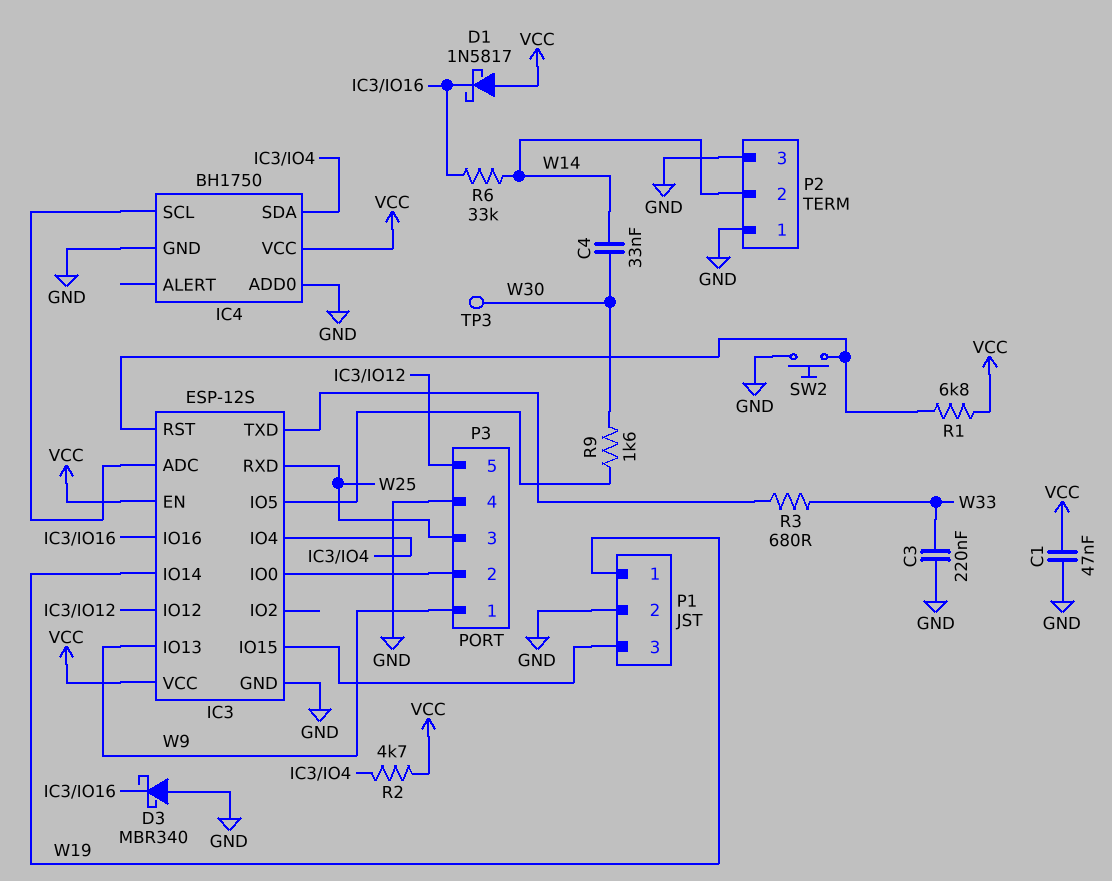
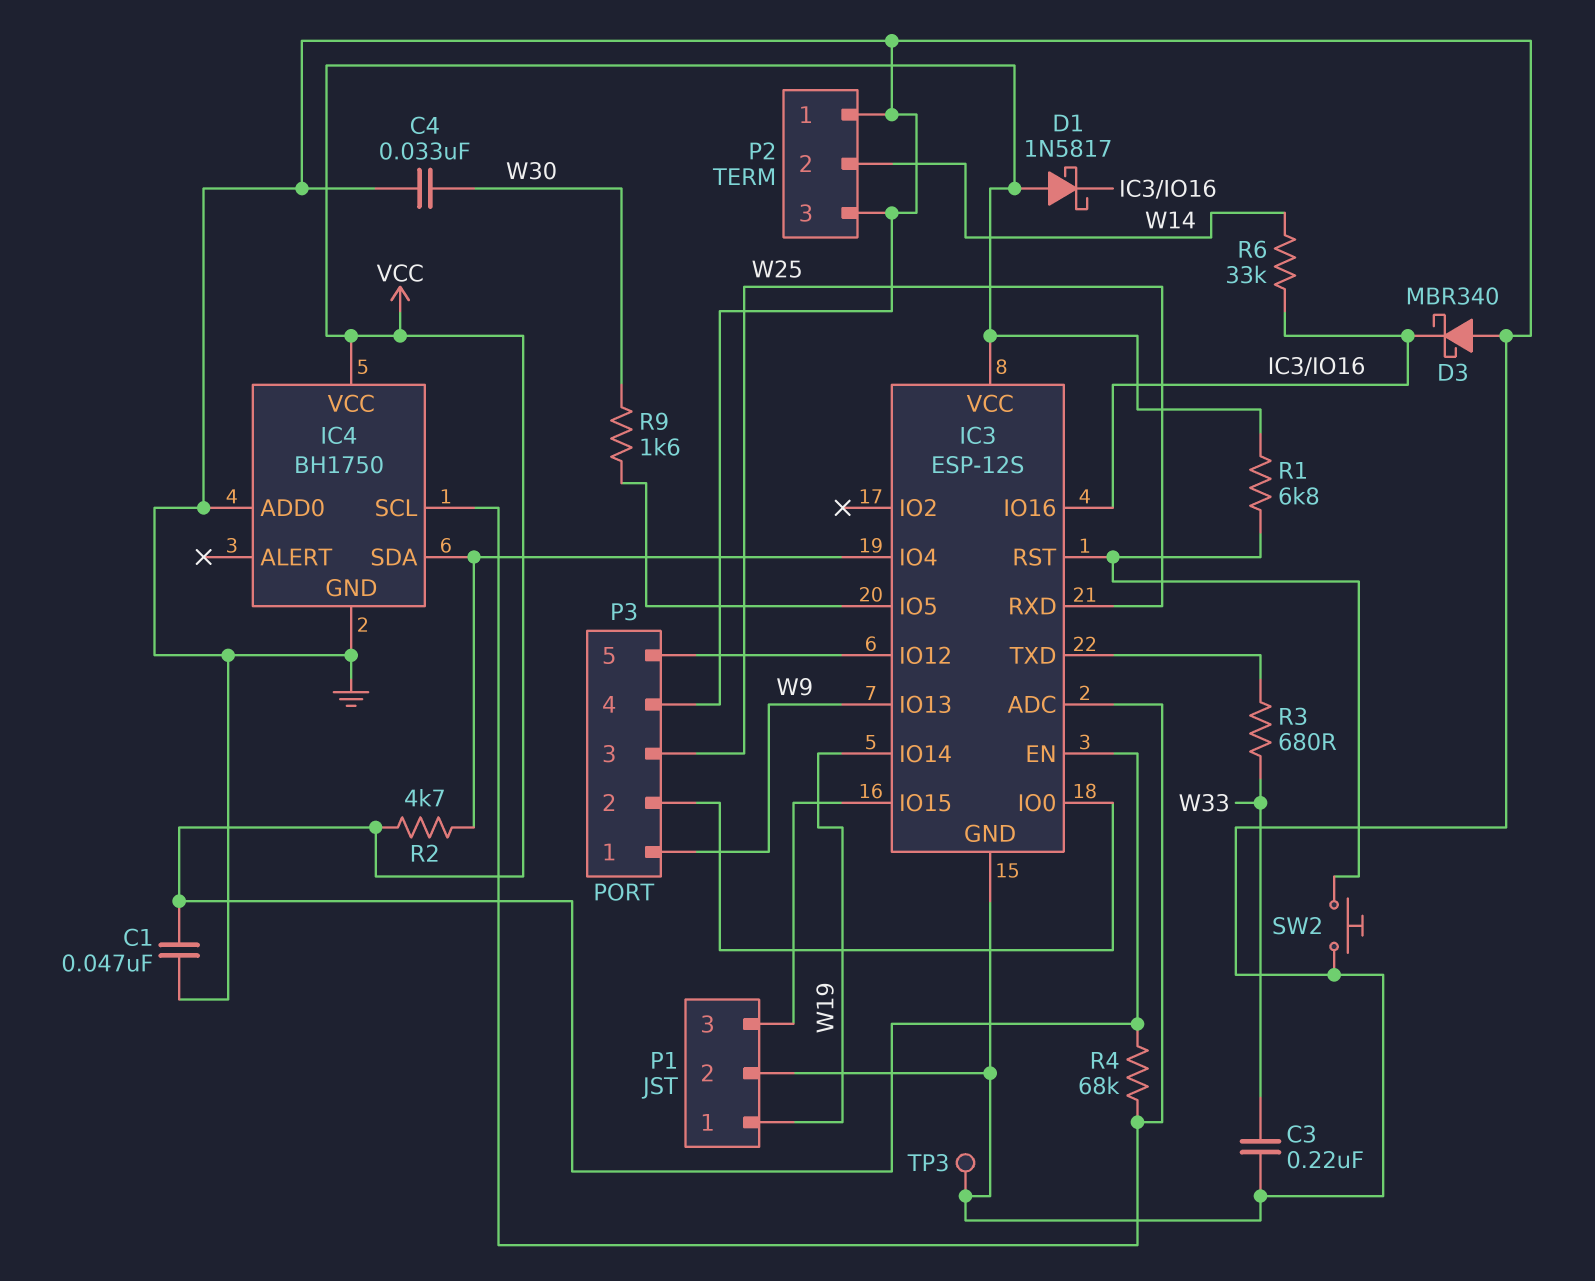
C4: 33nF (W14, W30) -> 33nF (GND, W30)
R4: none -> 68k (IC3/ADC, VCC)
TP3: test point (W30) -> test point (GND)

